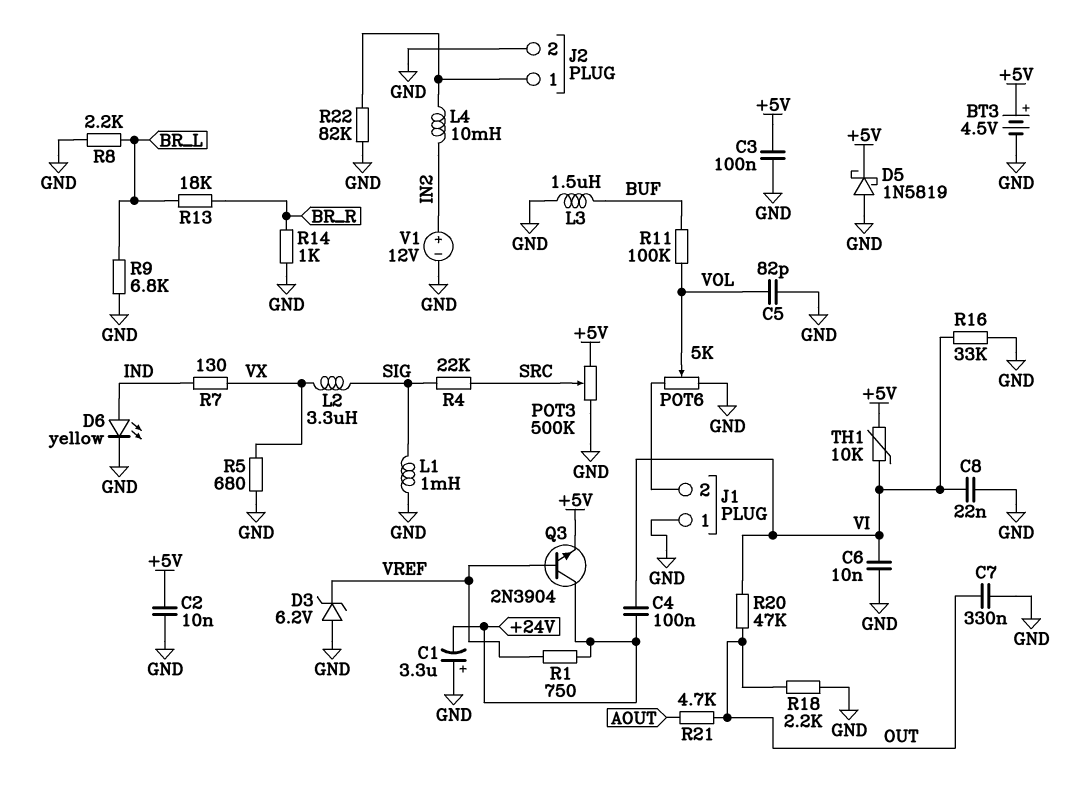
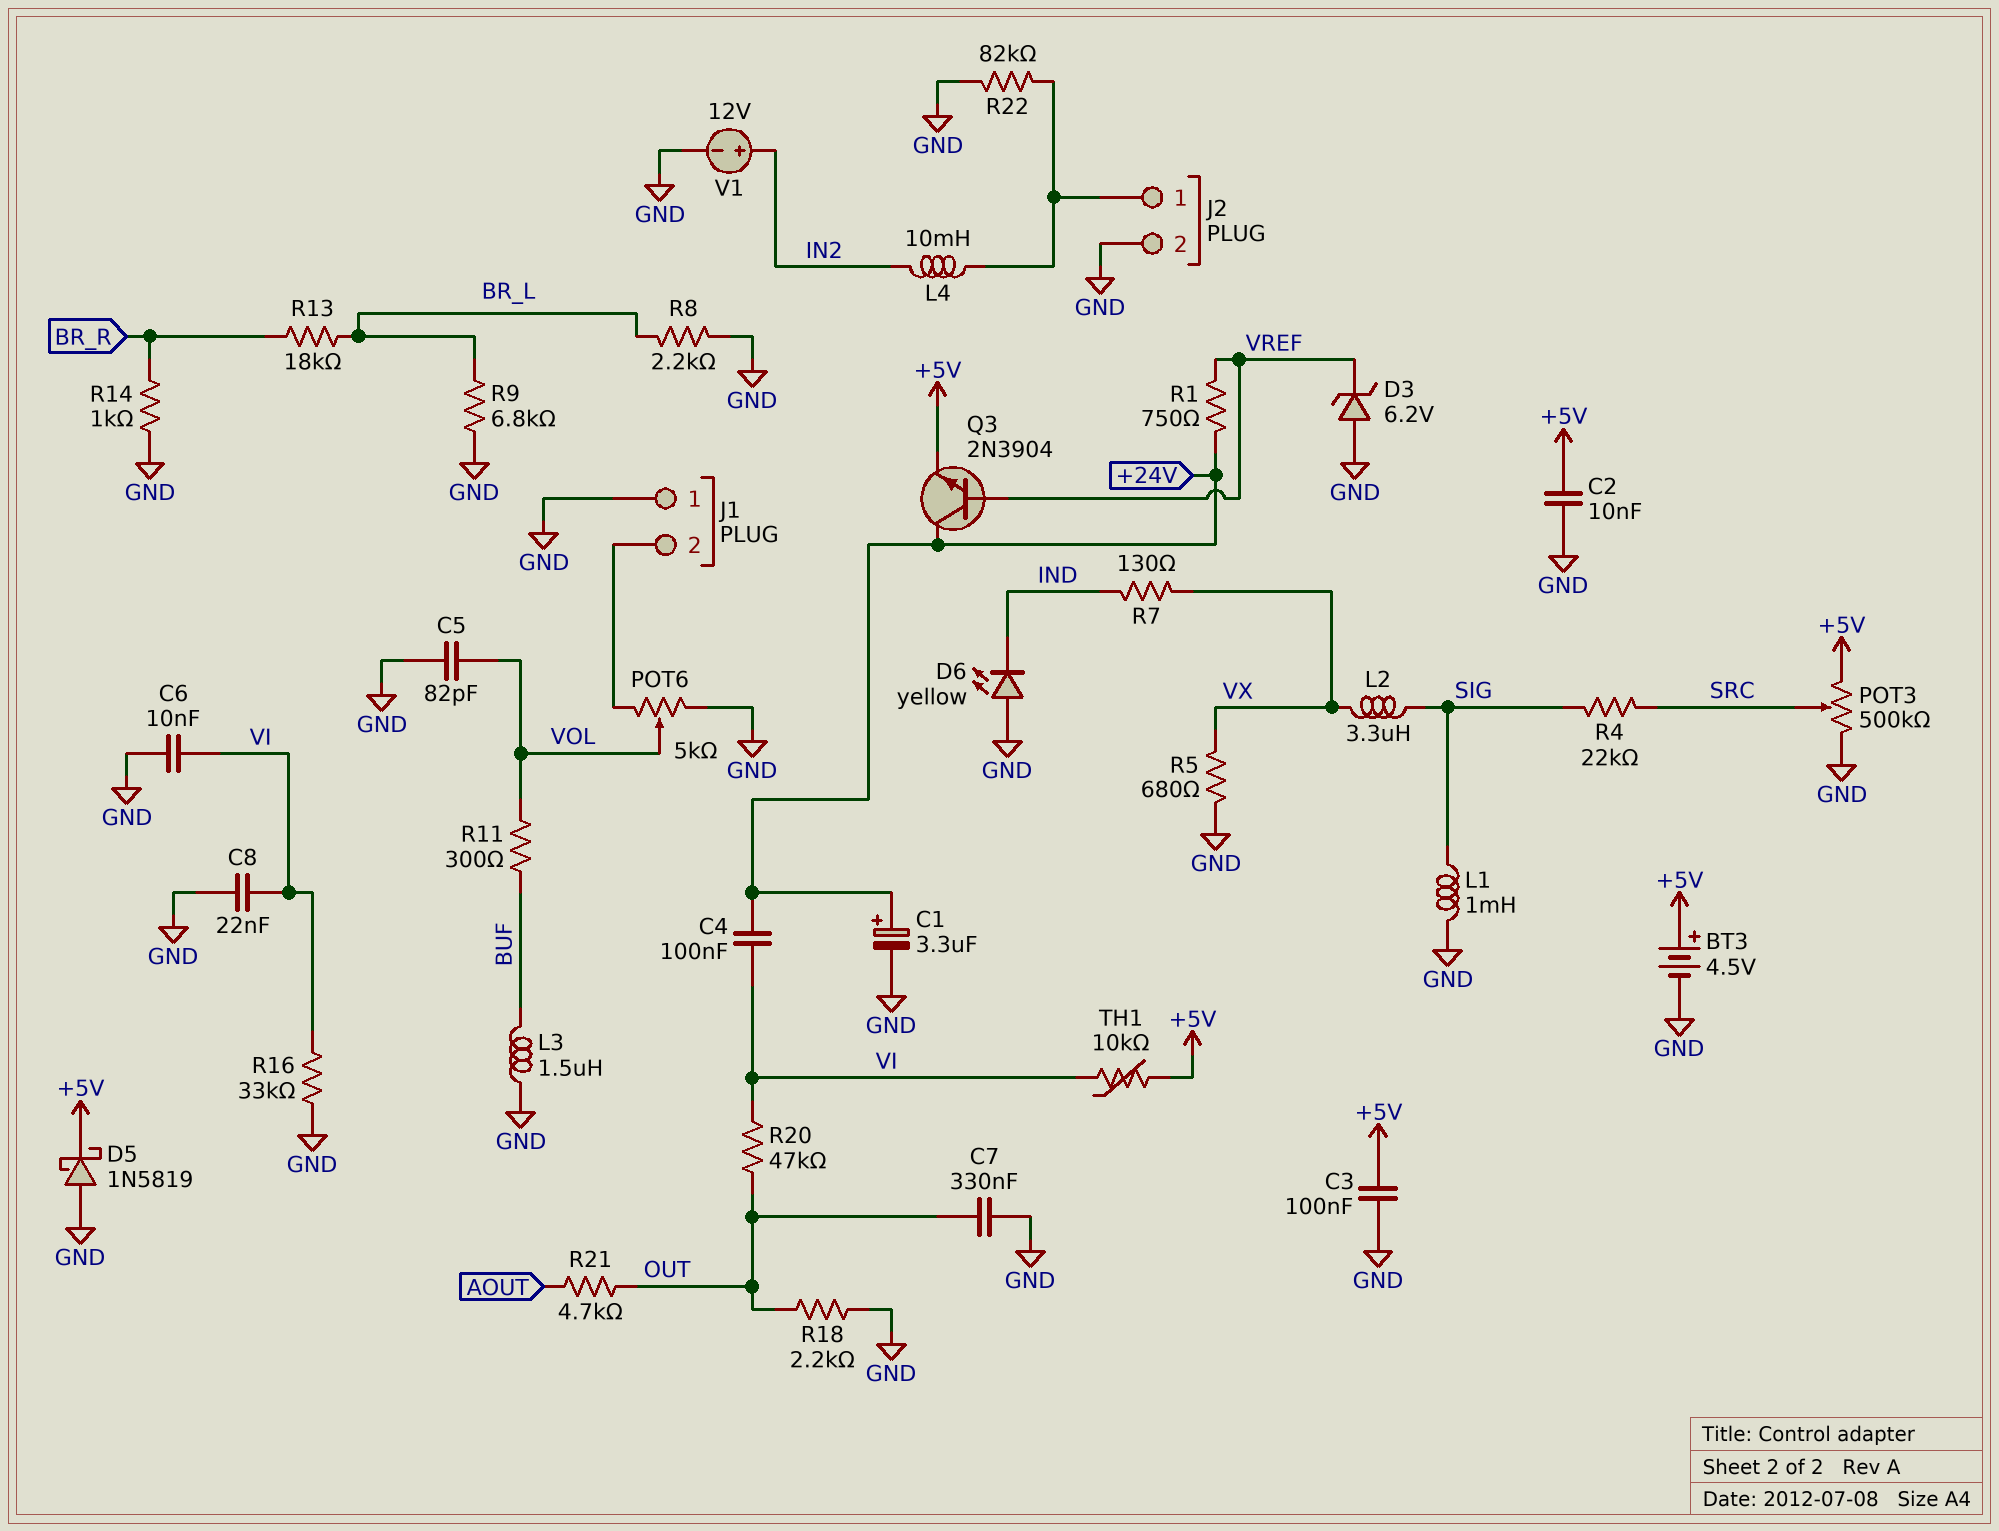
C1: 3.3uF (plus GND, minus +24V) -> 3.3uF (plus +24V, minus GND)
D6: LED yellow (A IND, K GND) -> LED yellow (A GND, K IND)
R11: 100k (BUF, VOL) -> 300 (BUF, VOL)

